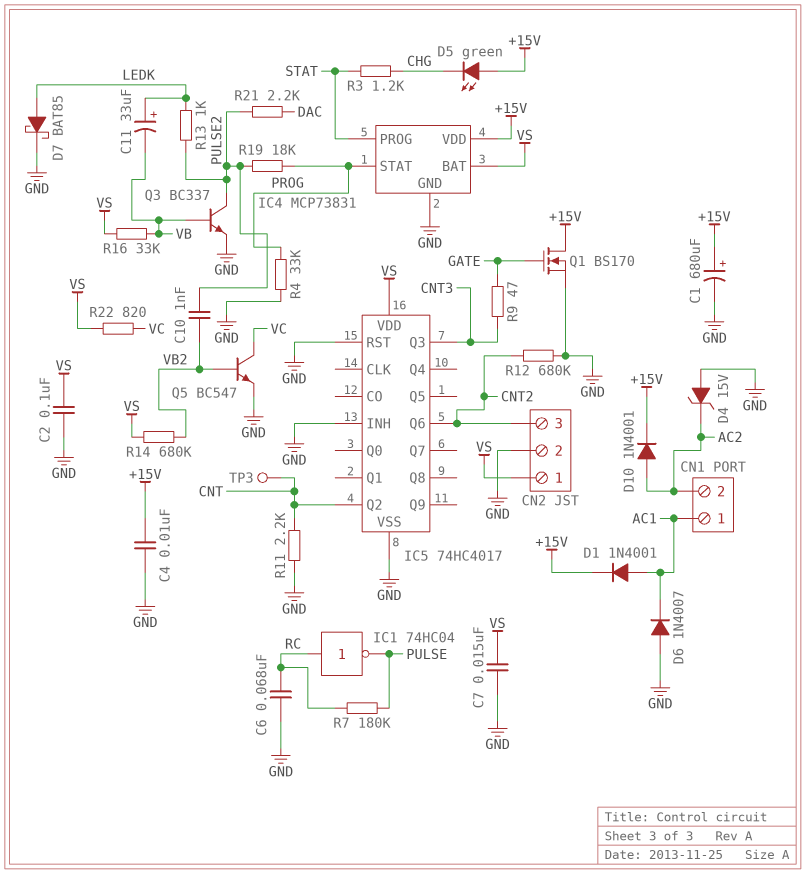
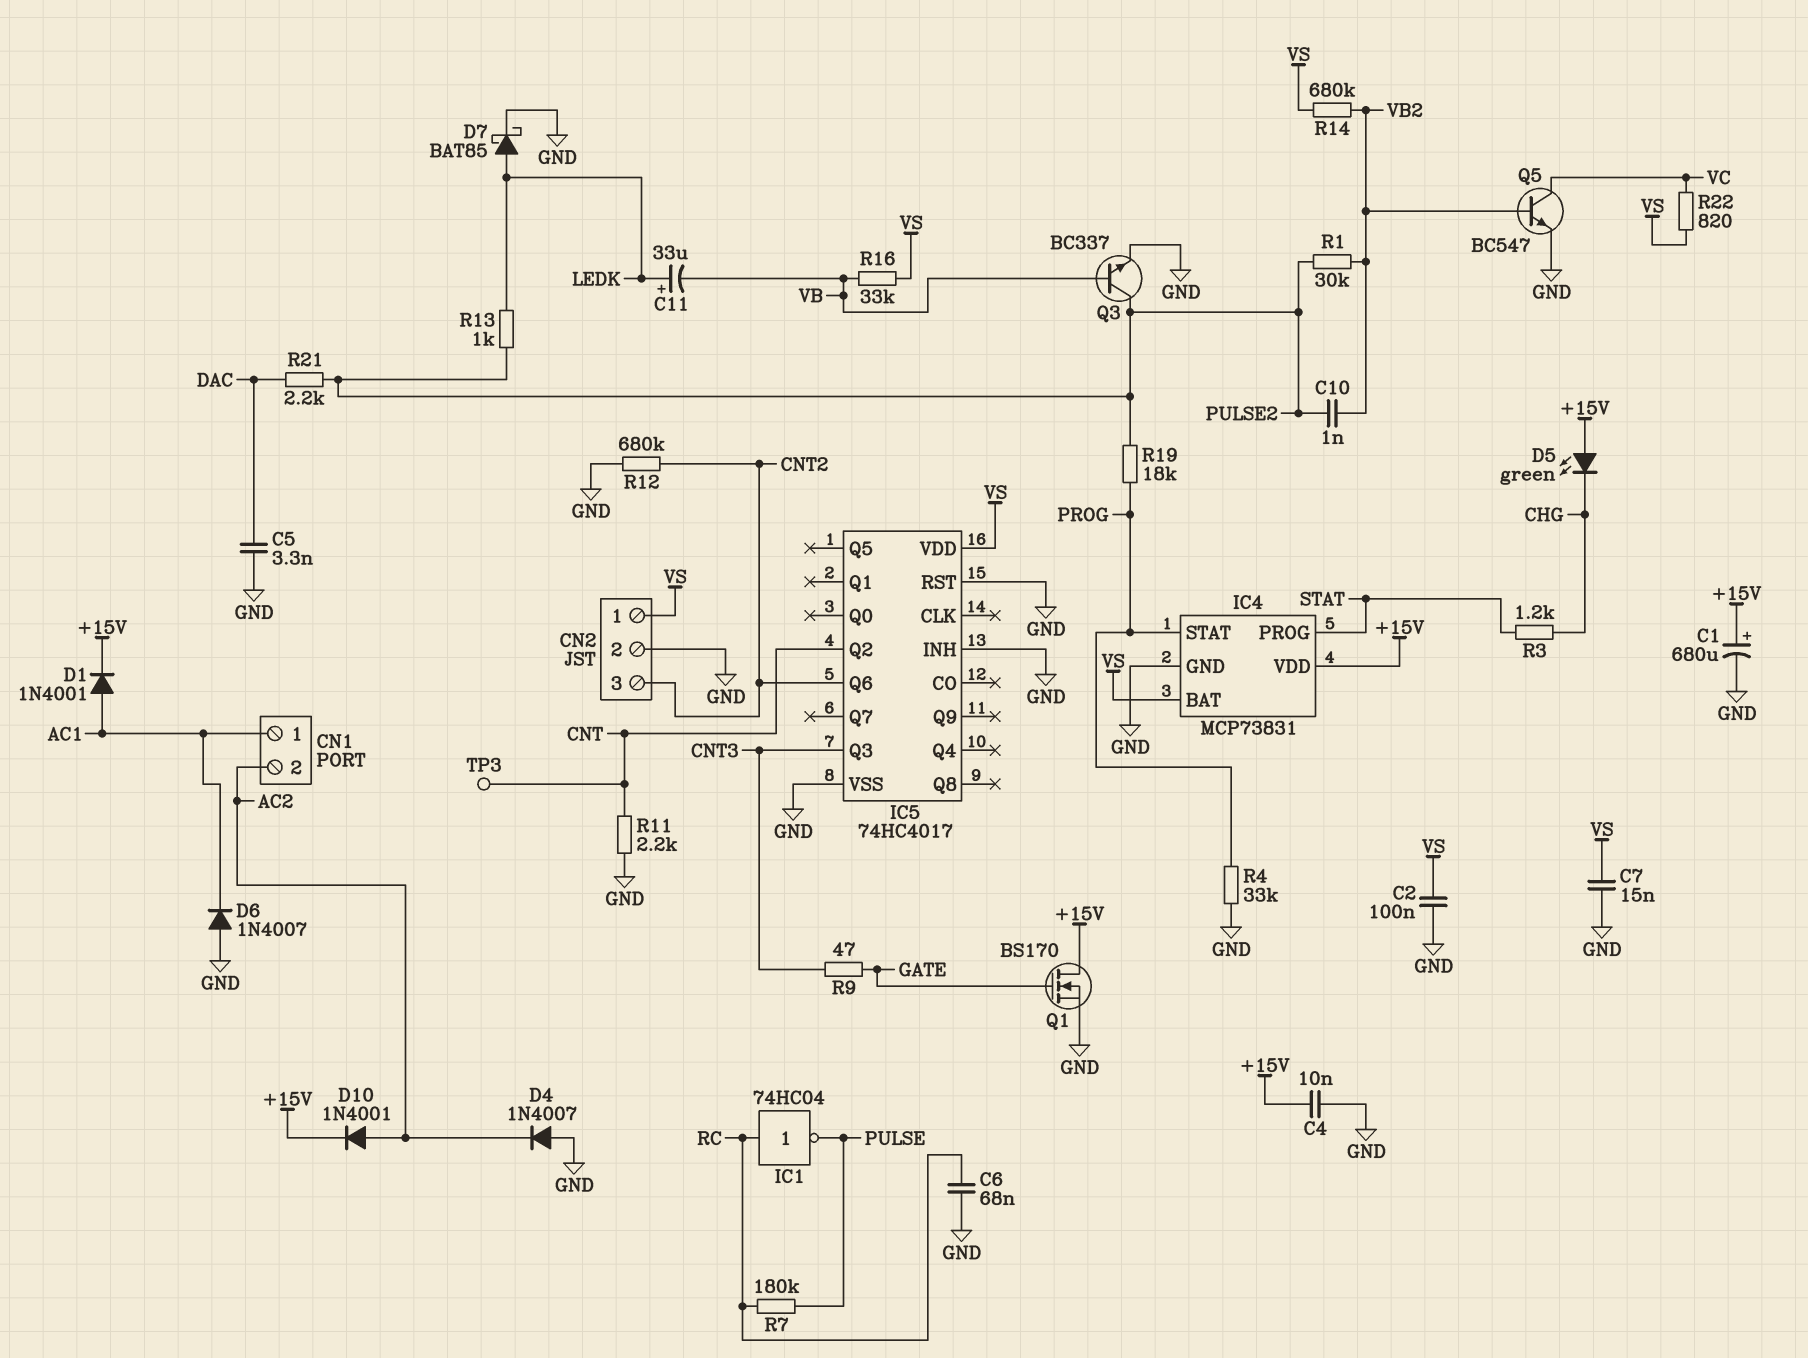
C5: none -> 3.3nF (DAC, GND)
D4: zener 15V (A GND, K AC2) -> diode 1N4007 (A GND, K AC2)
R1: none -> 30k (PULSE2, VB2)

